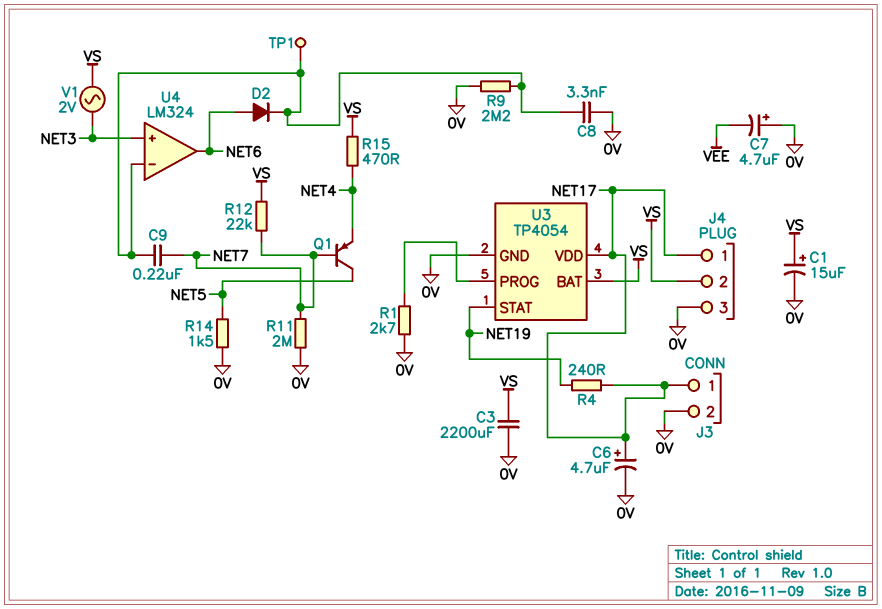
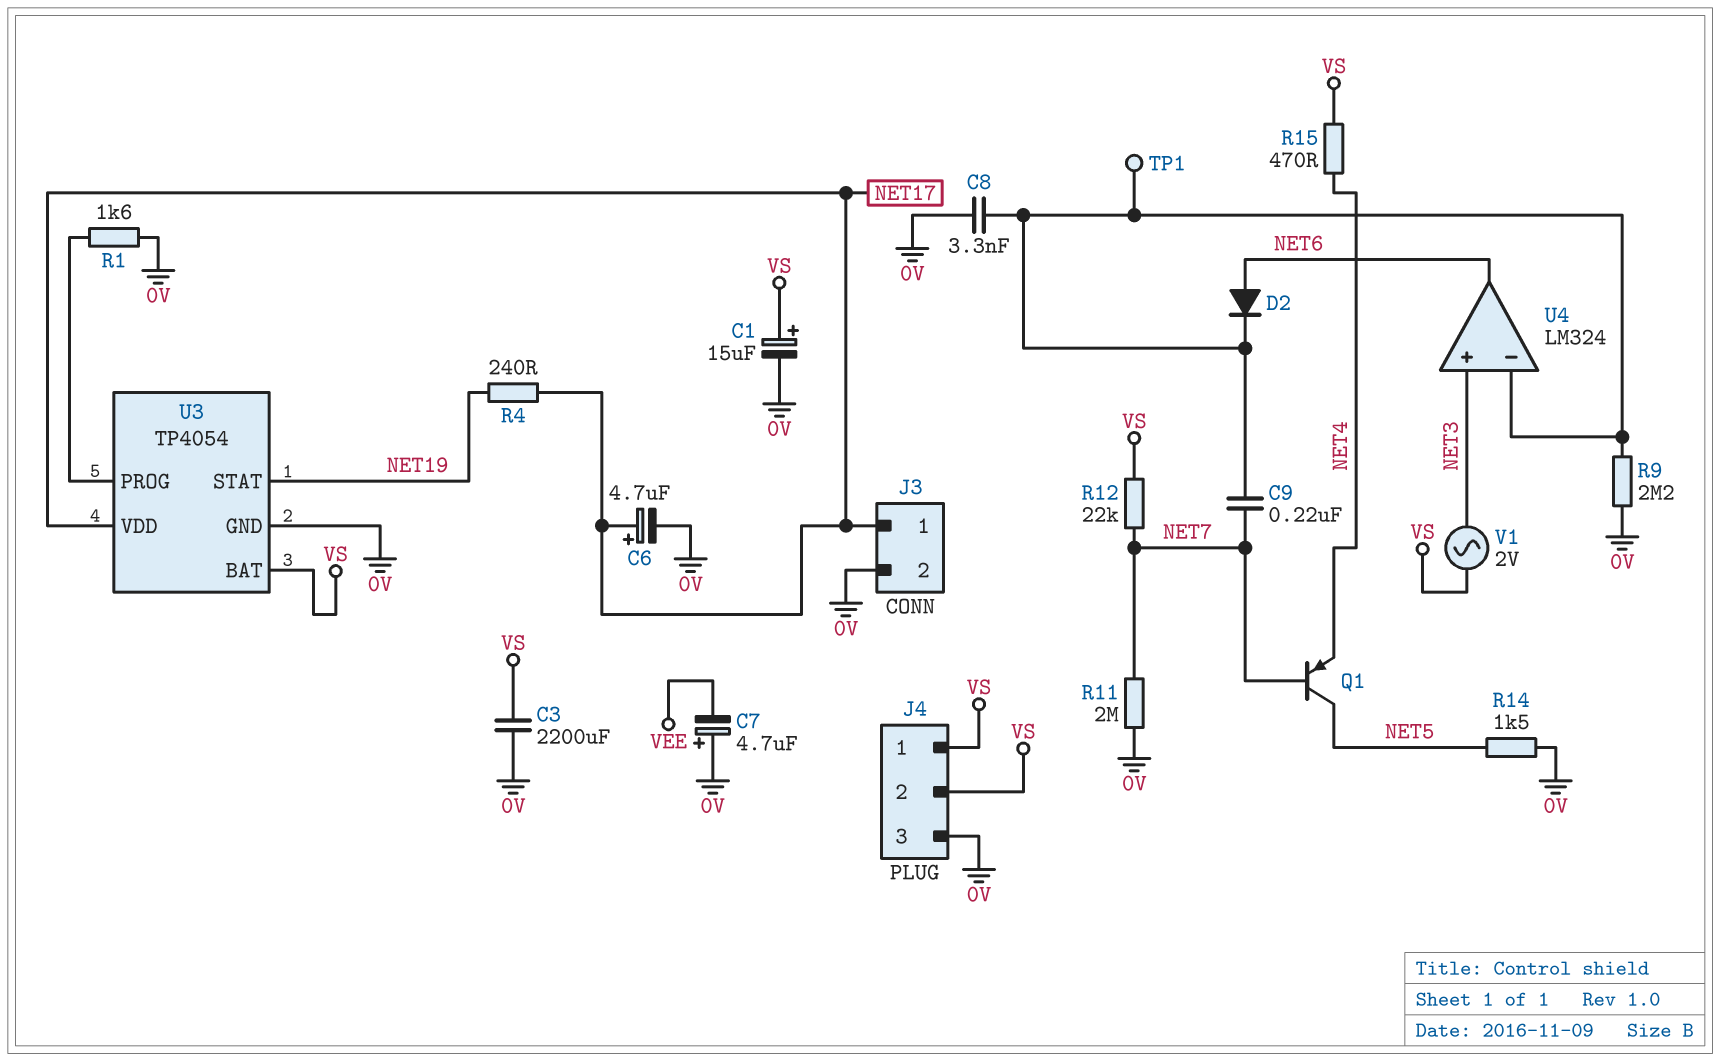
J4 pin 1: NET17 -> VS
R1: 2.7k (0V, U3/PROG) -> 1.6k (0V, U3/PROG)

